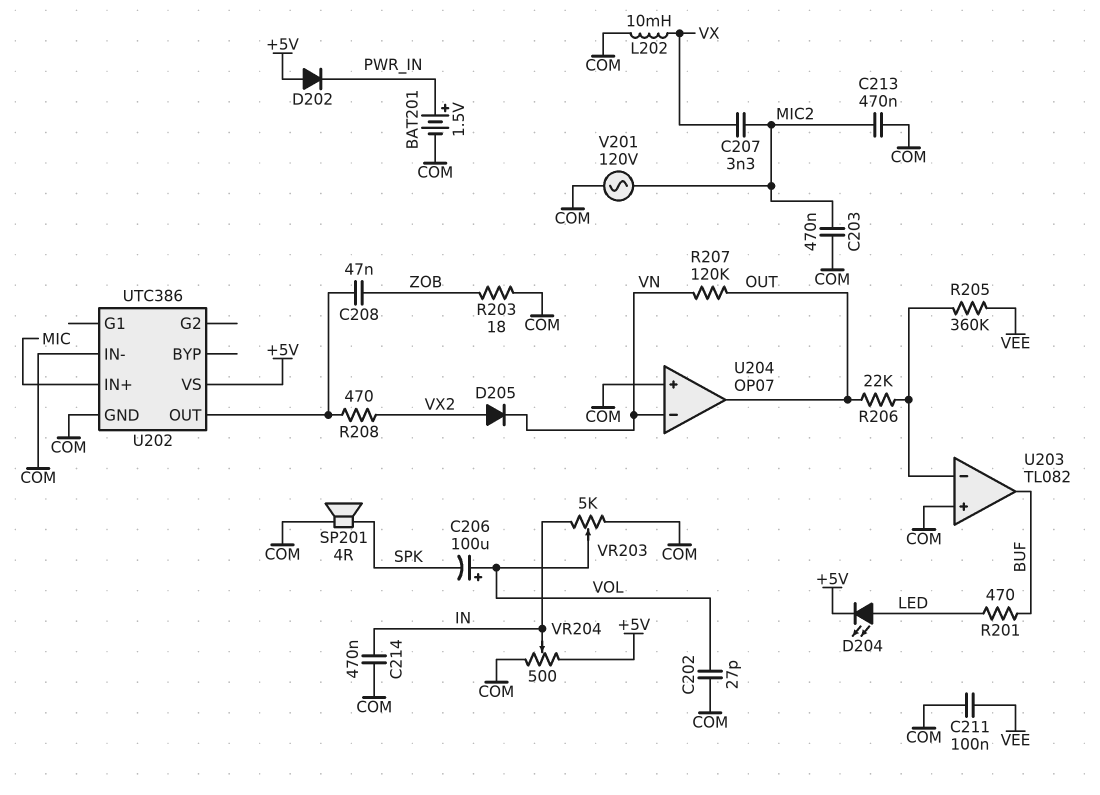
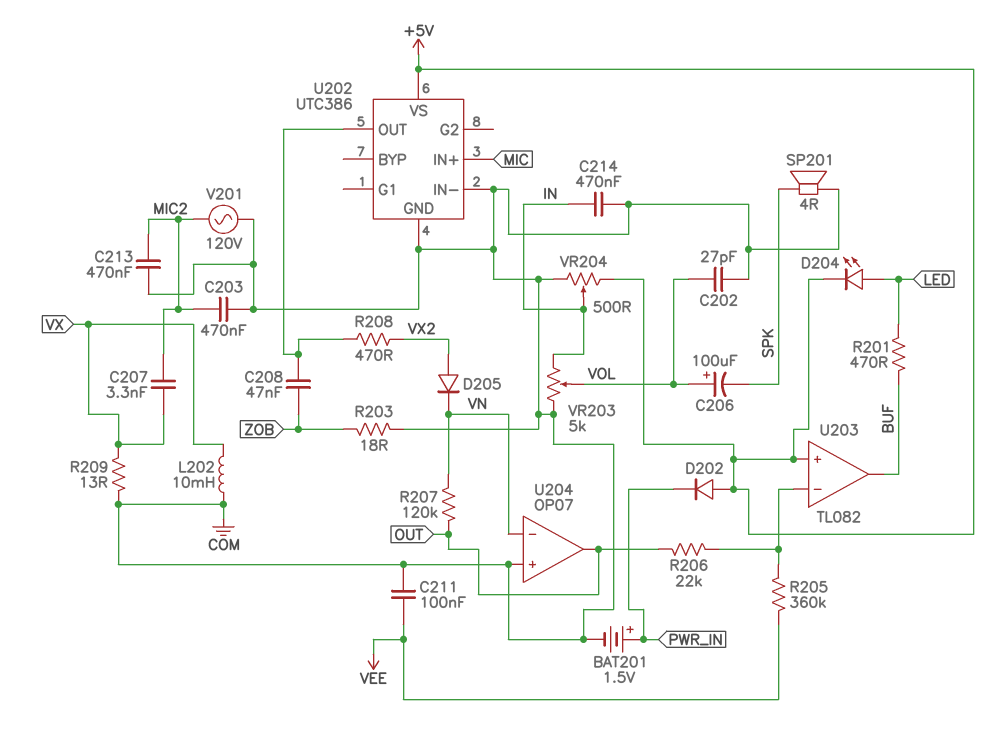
R209: none -> 13 (COM, VX)
U203 pin in+: COM -> +5V

